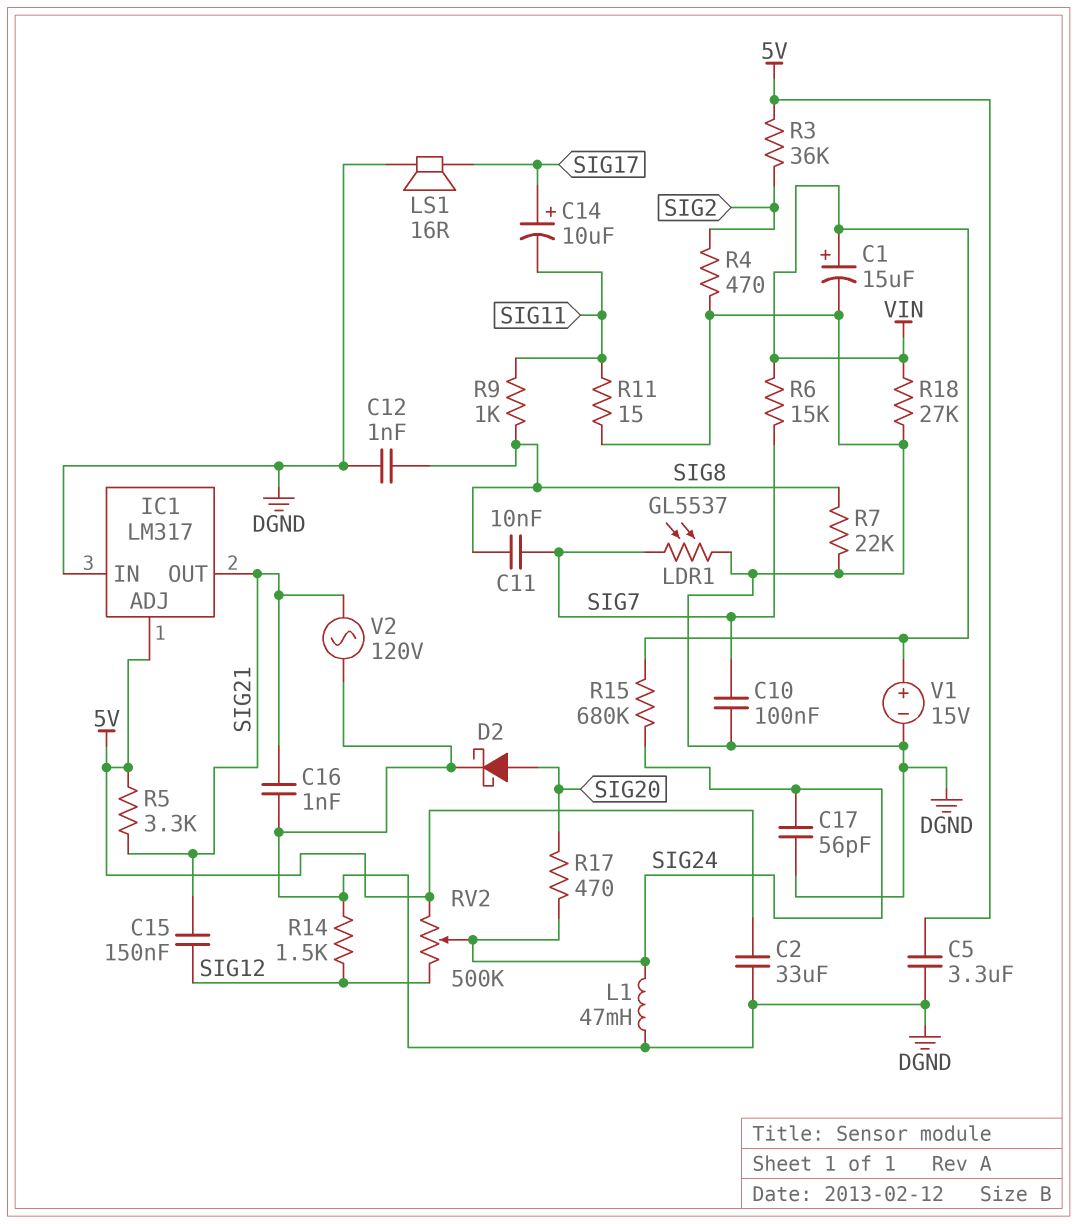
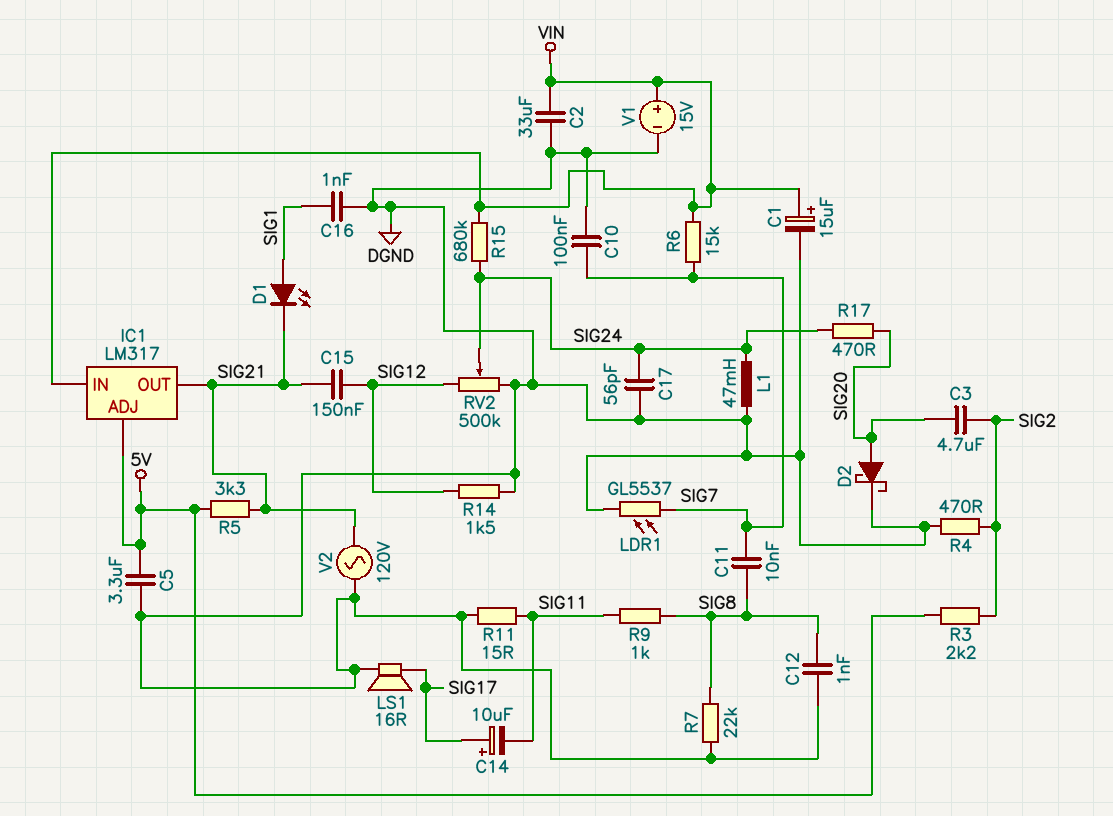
C2: 33uF (5V, DGND) -> 33uF (DGND, VIN)
C3: none -> 4.7uF (SIG2, SIG20)
C16: 1nF (DGND, SIG21) -> 1nF (DGND, SIG1)
D1: none -> LED (A SIG1, K SIG21)
IC1 pin IN: DGND -> VIN
R3: 36k (5V, SIG2) -> 2.2k (5V, SIG2)
R18: 27k (DGND, VIN) -> none
RV2: 500k (5V, SIG12, wiper SIG24) -> 500k (DGND, SIG12, wiper SIG24)

